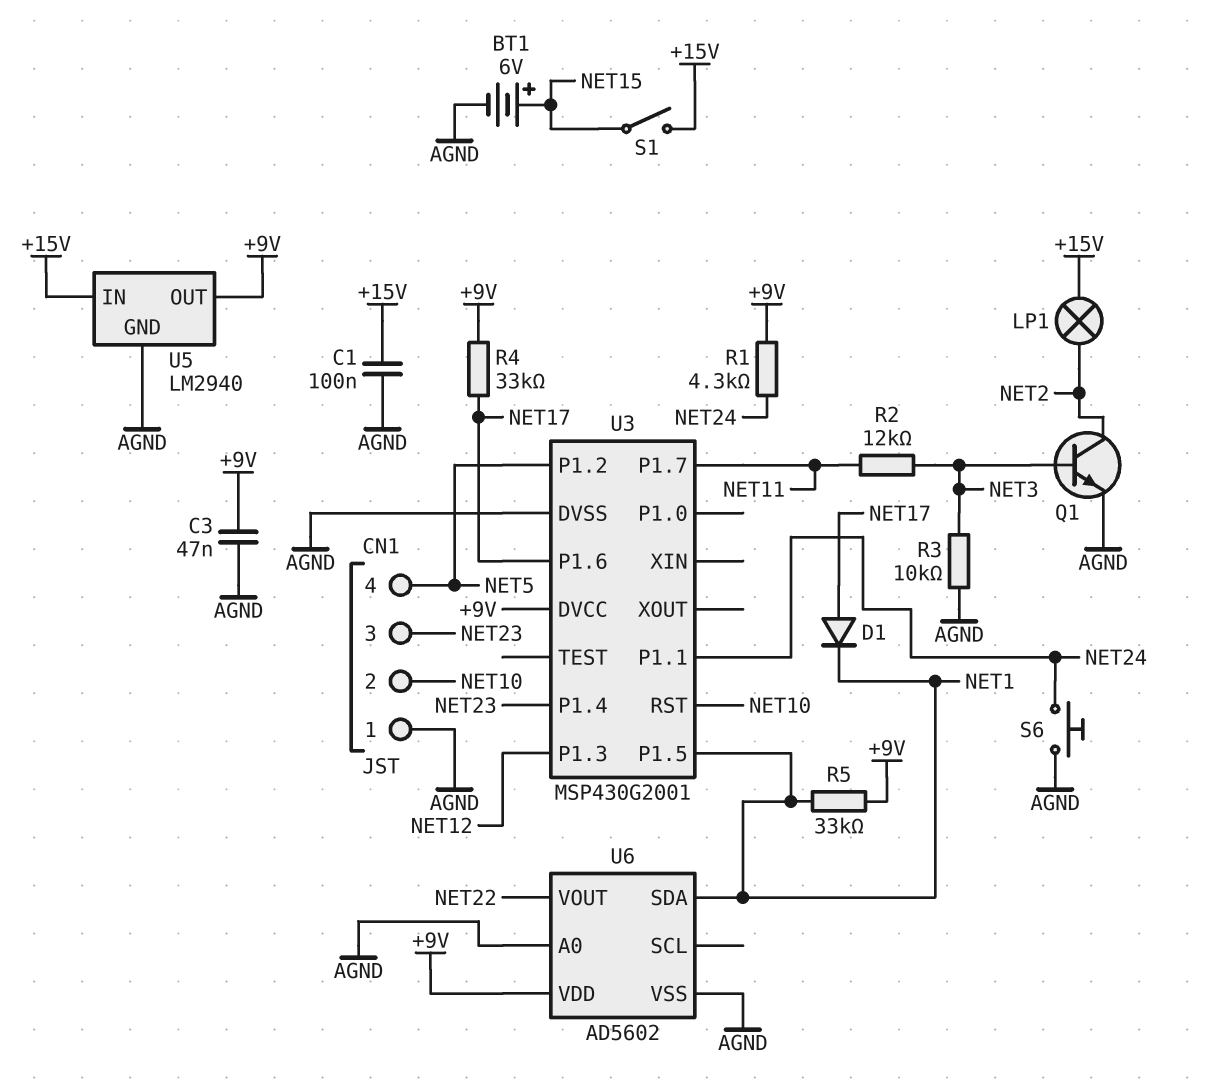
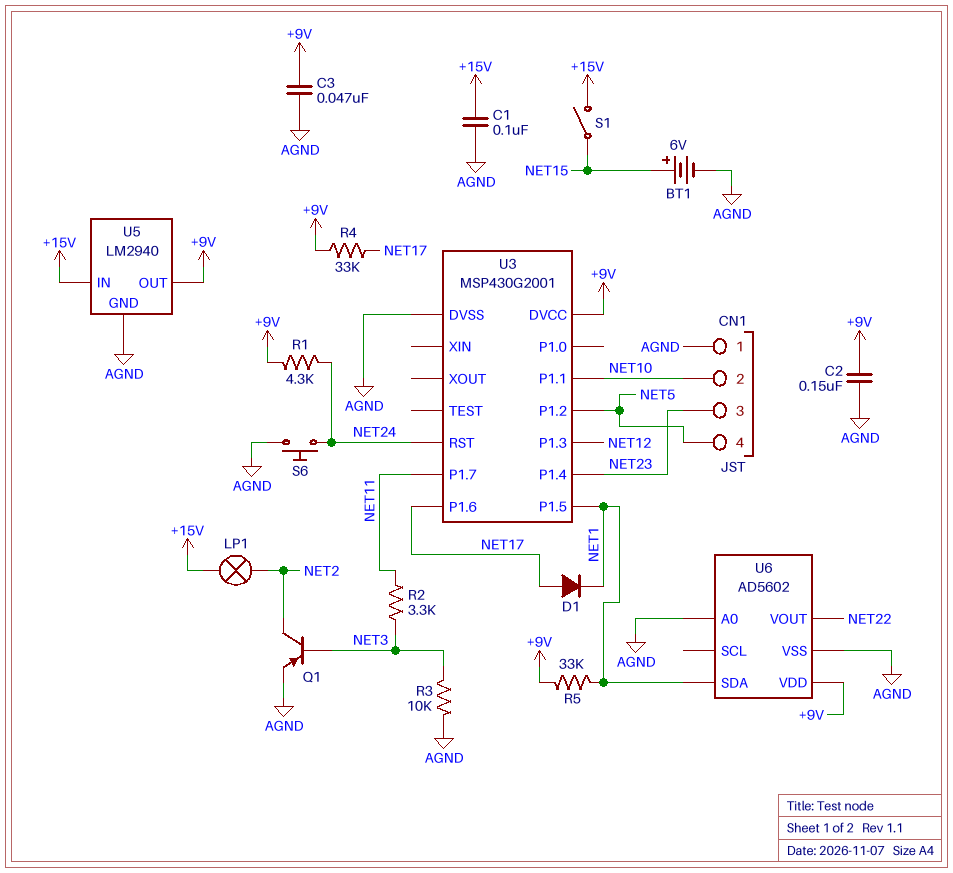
C2: none -> 150nF (+9V, AGND)
Q1: NPN (B NET3, C NET2, E AGND) -> PNP (B NET3, C NET2, E AGND)
R2: 12k (NET3, NET11) -> 3.3k (NET3, NET11)
U3 pin P1.1: NET24 -> NET10
U3 pin RST: NET10 -> NET24

